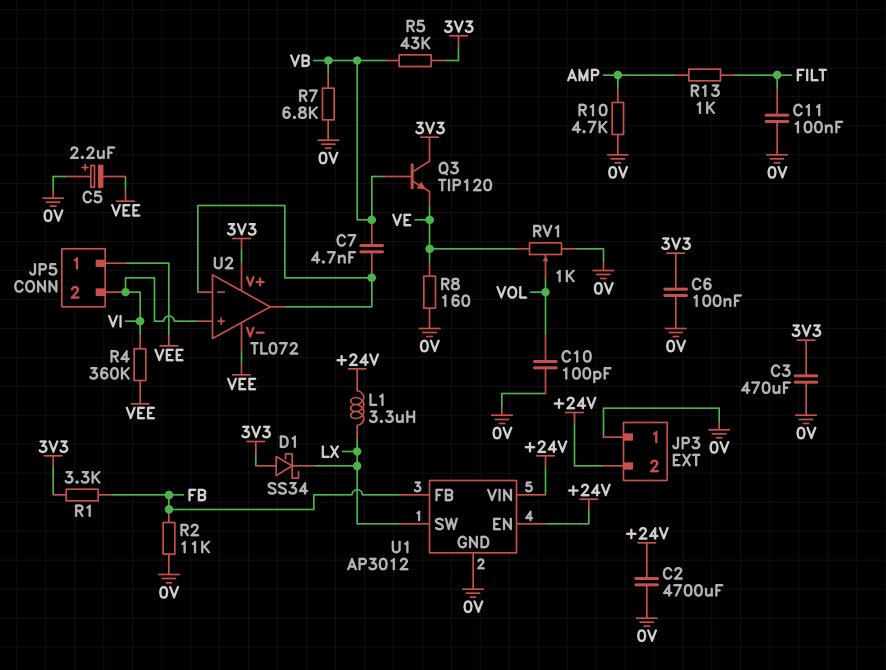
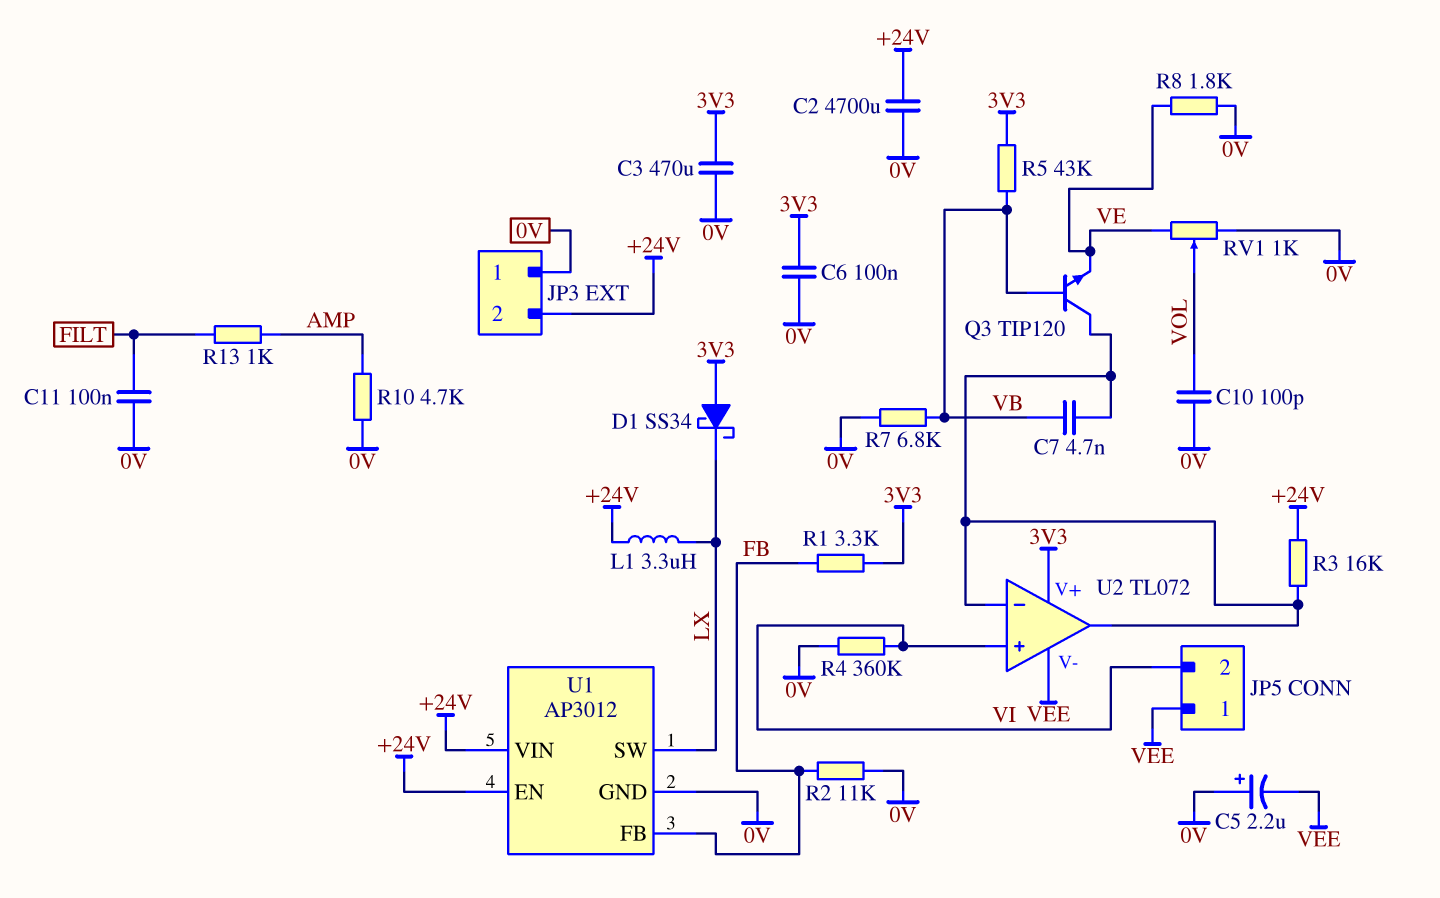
Q3: NPN TIP120 (B VB, C 3V3, E VE) -> NPN TIP120 (B VB, C U2/in-, E VE)
R3: none -> 16k (+24V, U2/in-)
R4: 360k (VEE, VI) -> 360k (0V, VI)
R8: 160 (0V, VE) -> 1.8k (0V, VE)

